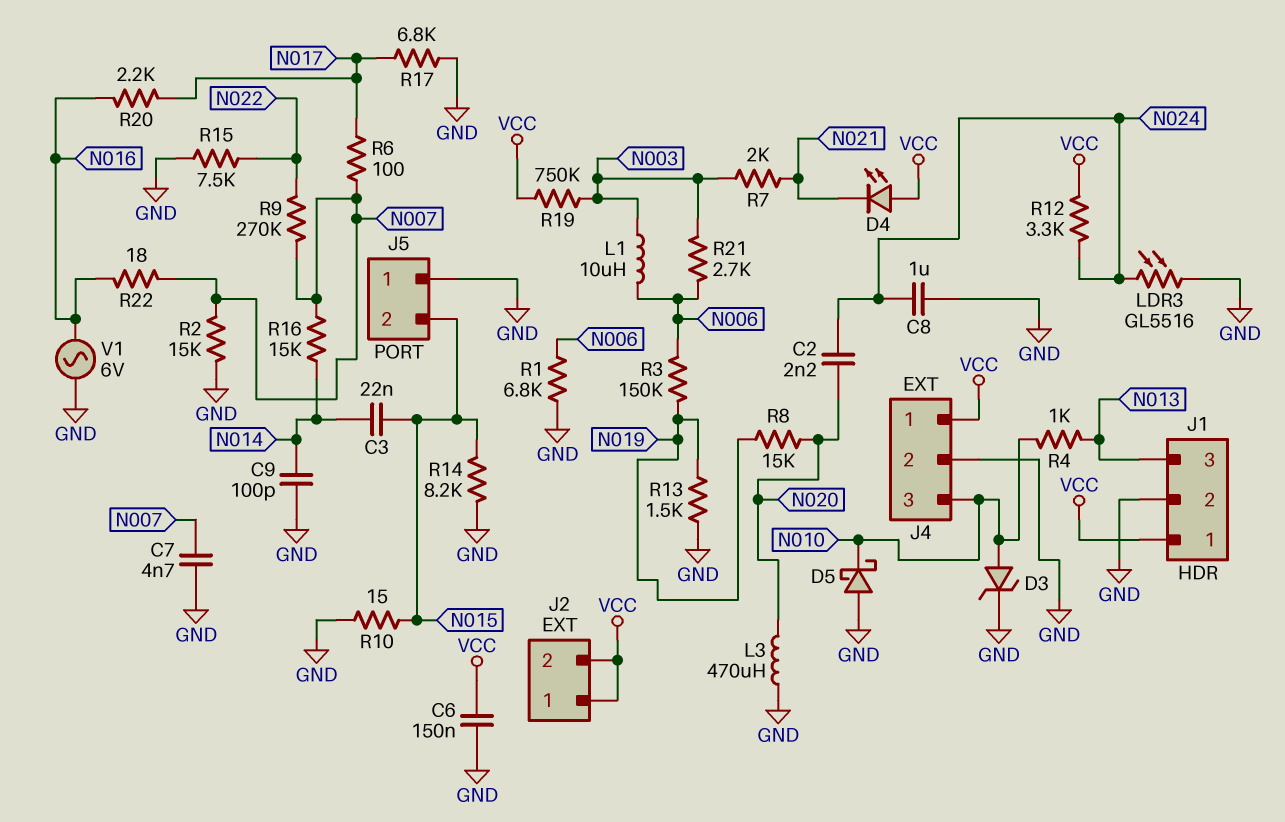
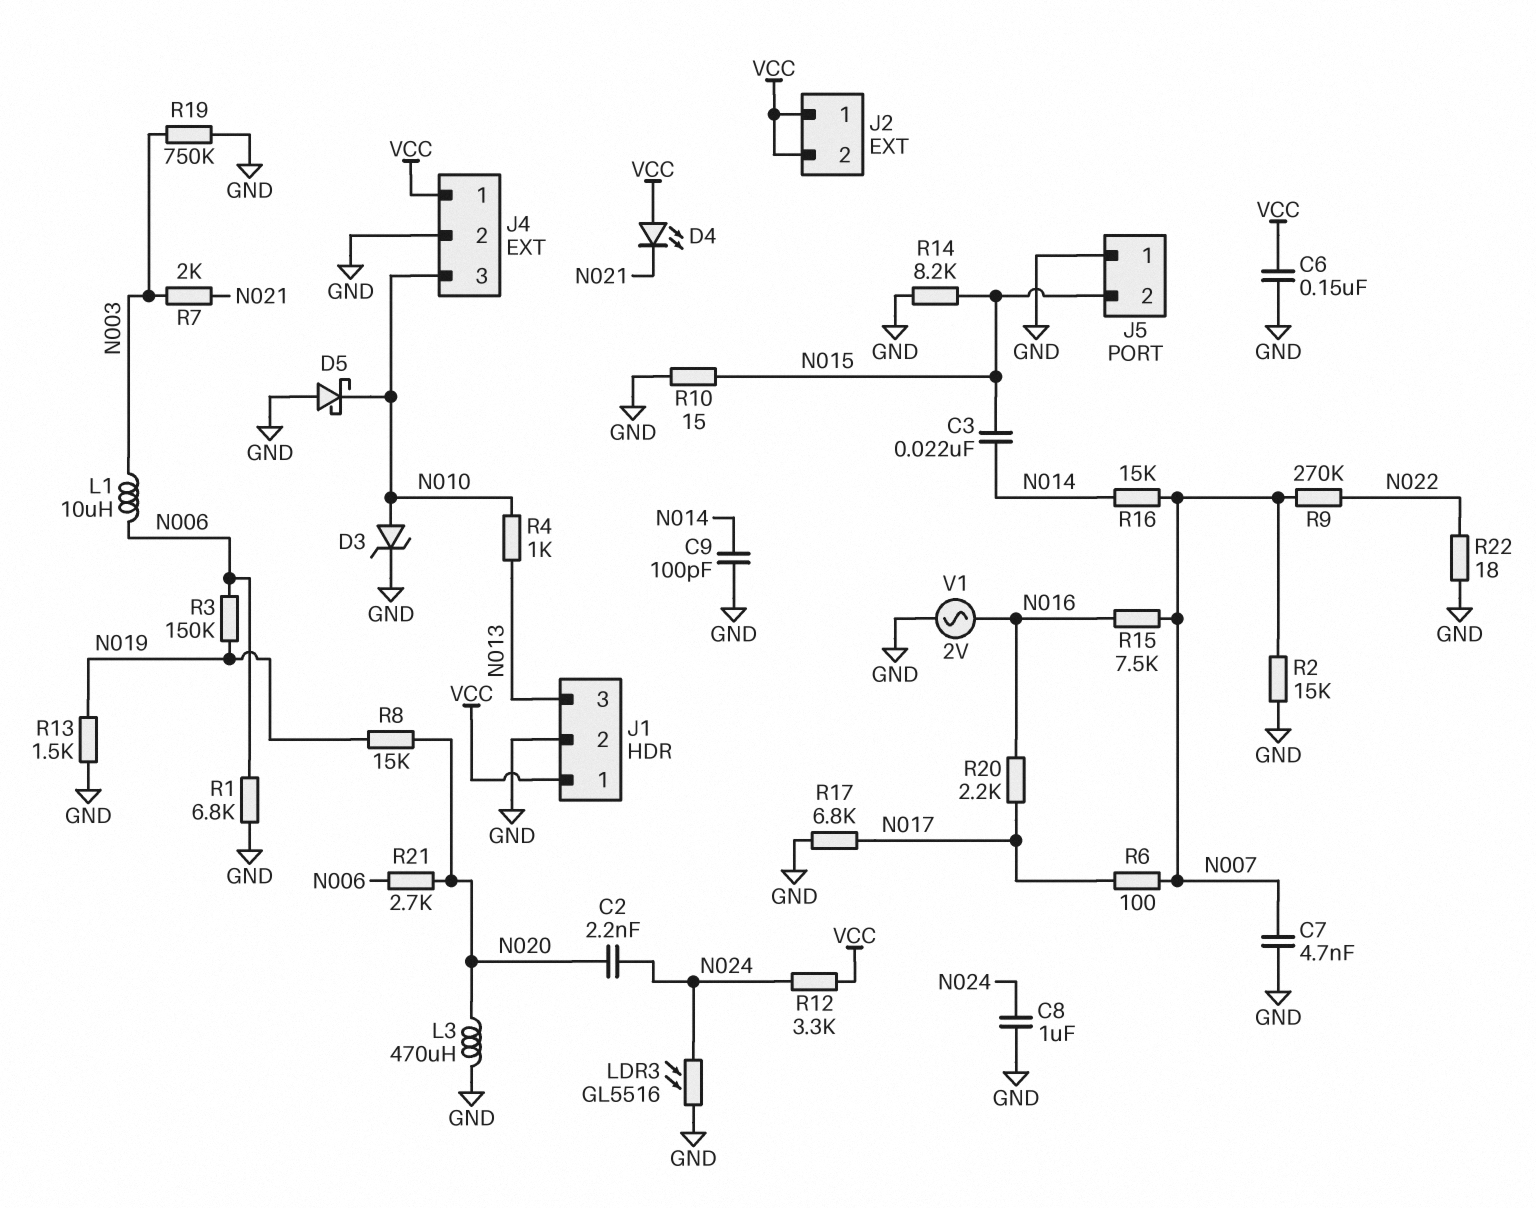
R15: 7.5k (GND, N022) -> 7.5k (N007, N016)
R19: 750k (N003, VCC) -> 750k (GND, N003)
R21: 2.7k (N003, N006) -> 2.7k (N006, N020)
R22: 18 (N007, N016) -> 18 (GND, N022)
V1: AC 6V (GND, N016) -> AC 2V (GND, N016)

